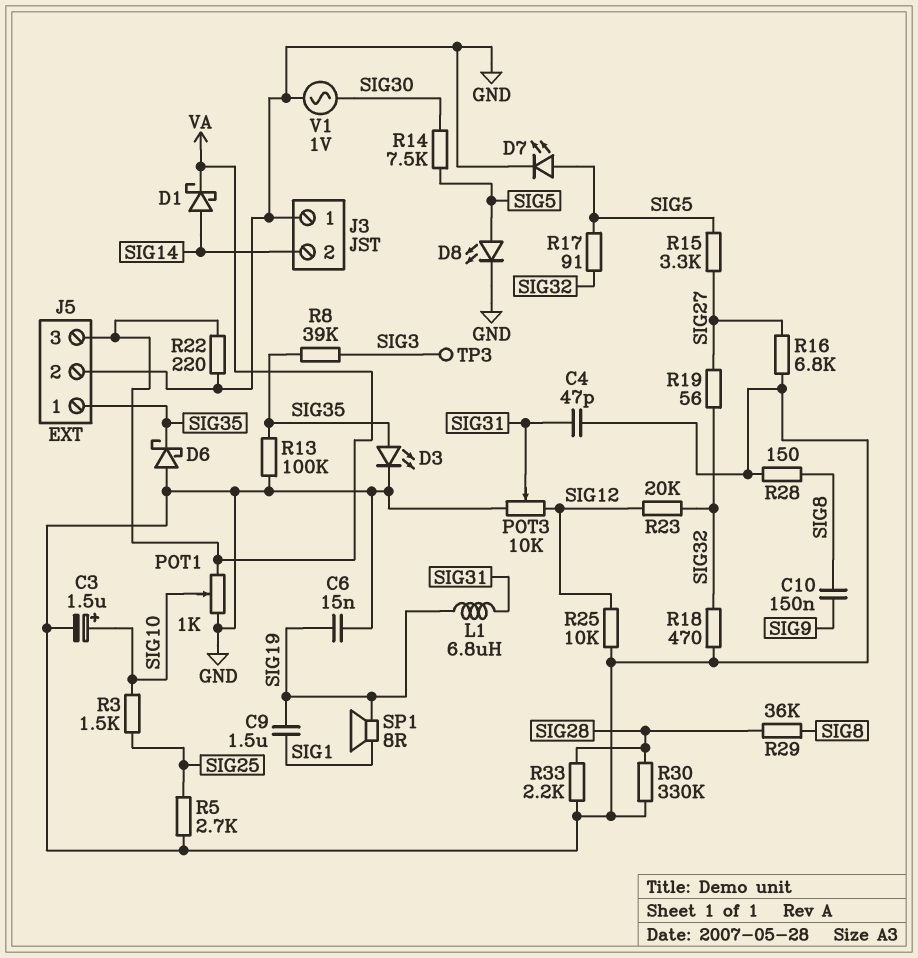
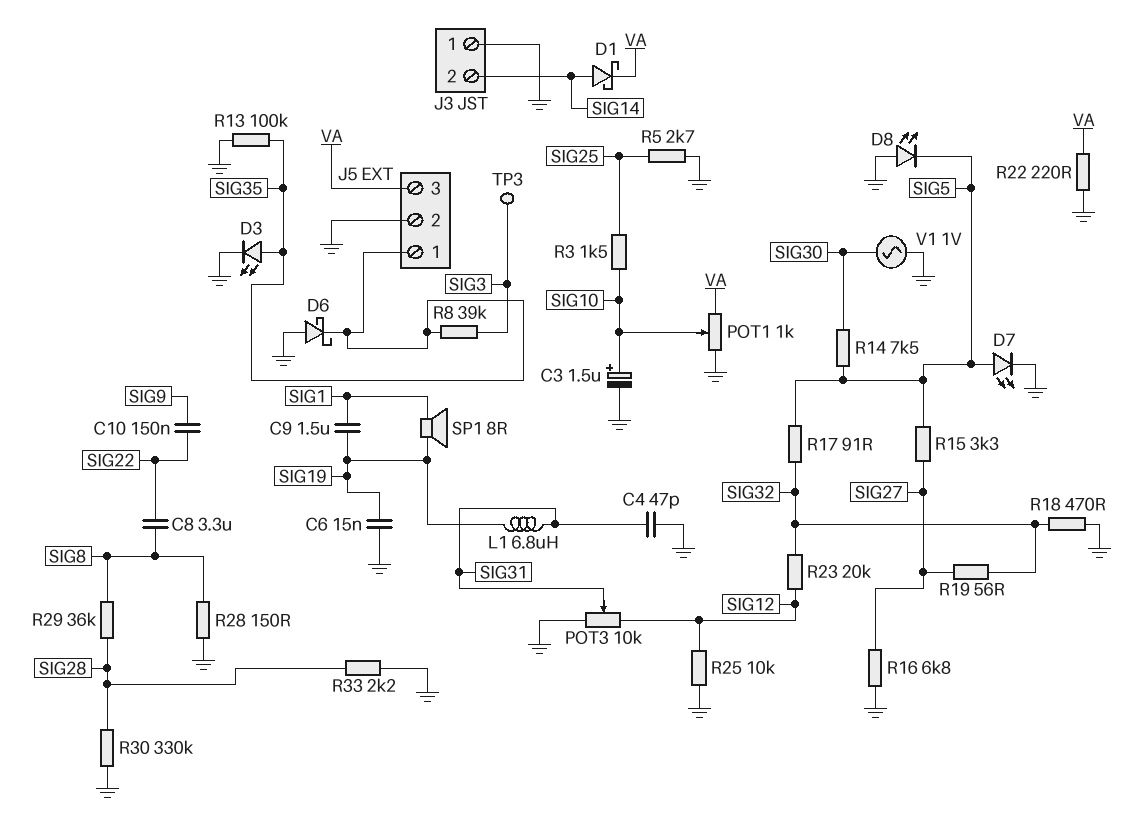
C8: none -> 3.3uF (SIG8, SIG22)
C10: 150nF (SIG8, SIG9) -> 150nF (SIG9, SIG22)
D8: LED (A SIG5, K GND) -> LED (A GND, K SIG5)

